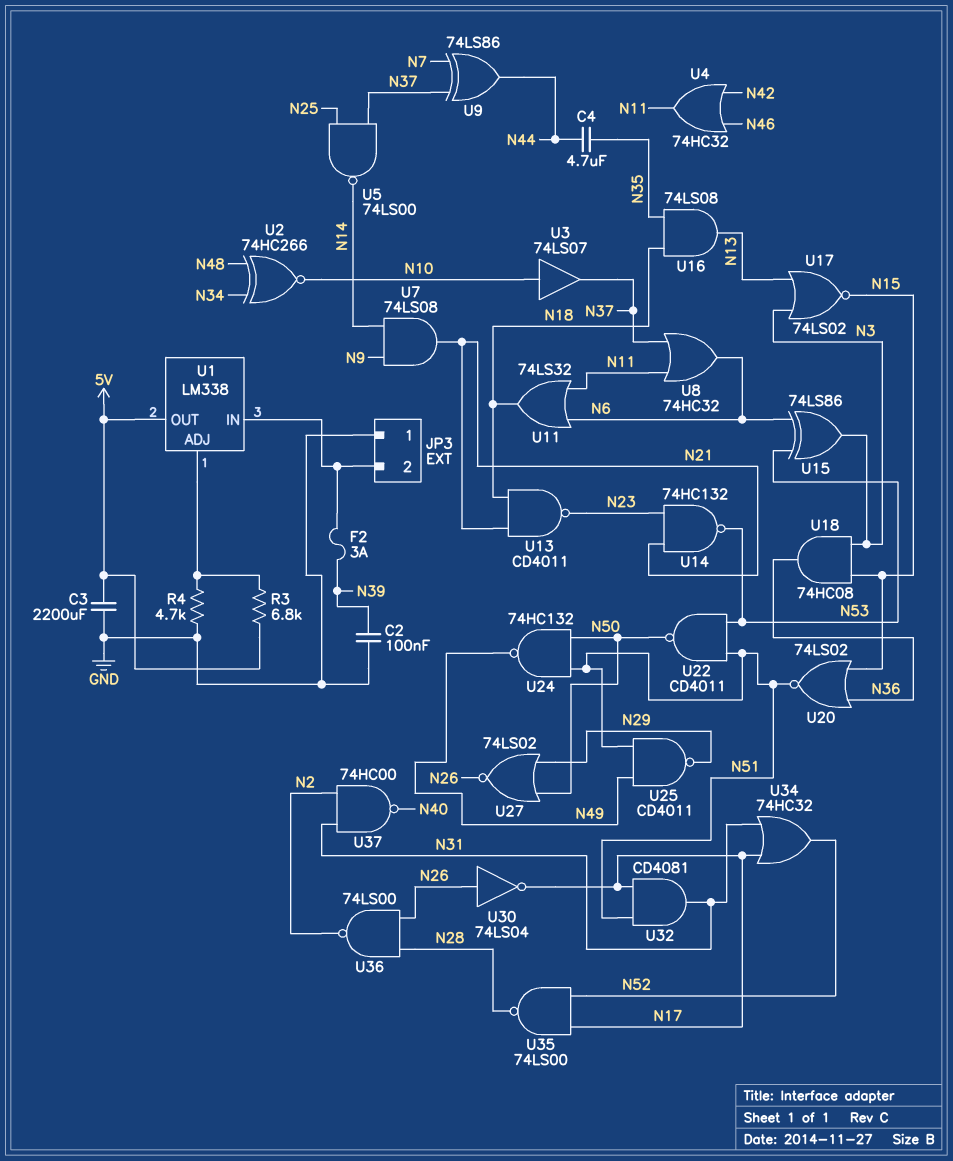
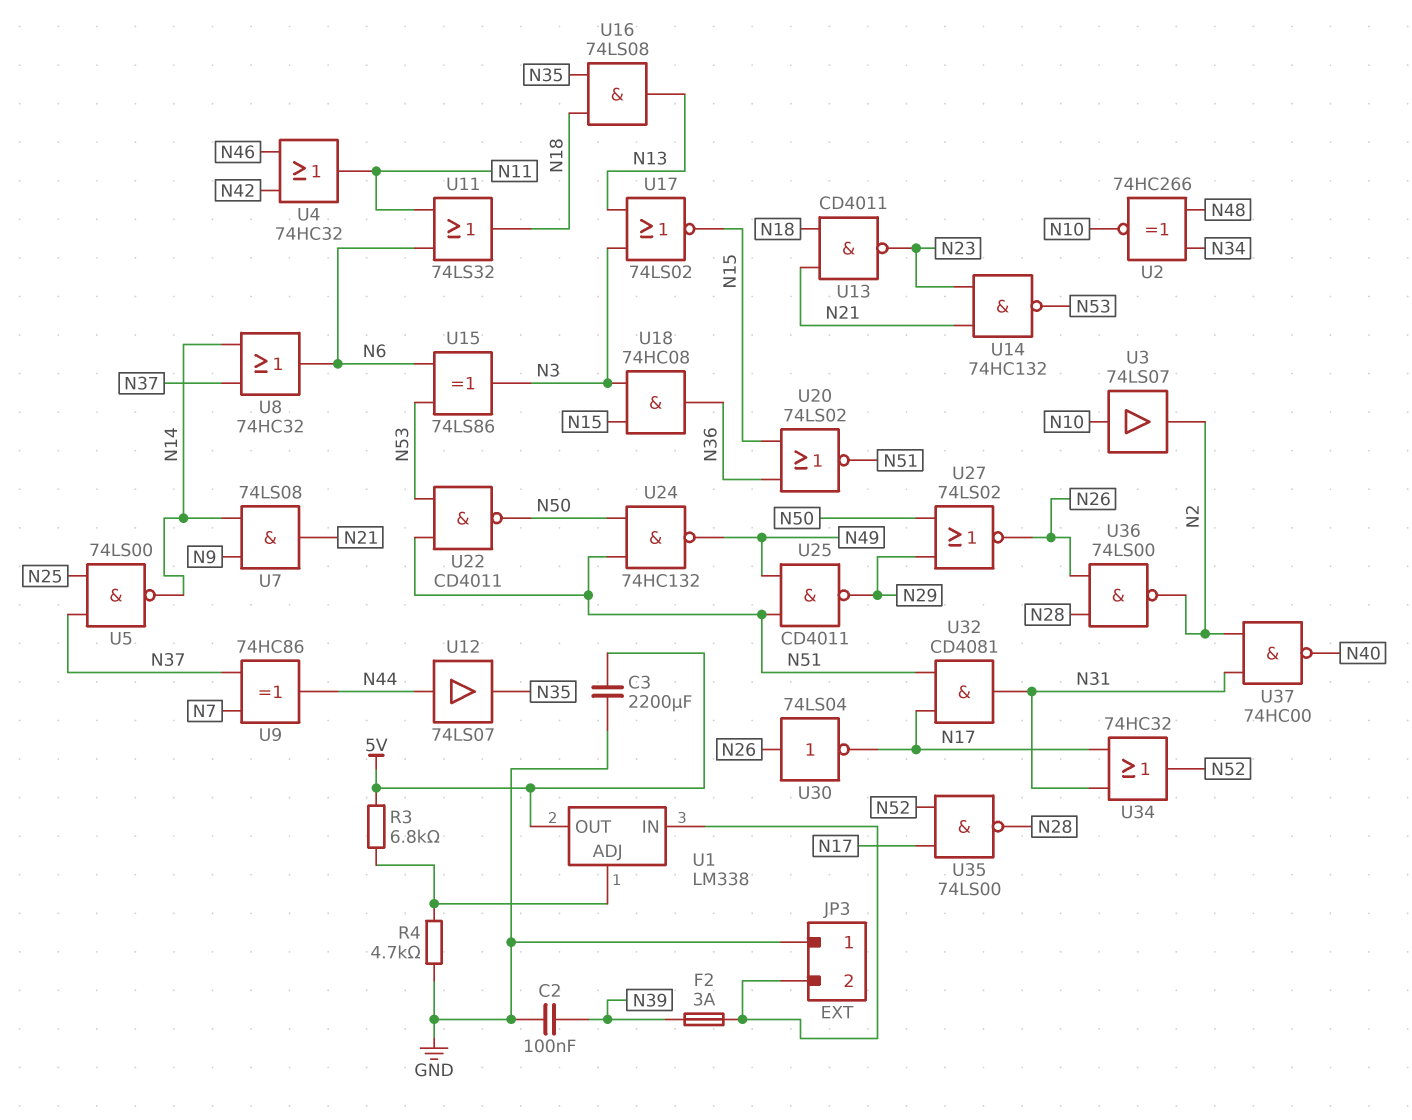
C4: 4.7uF (N35, N44) -> none
U3: buffer 74LS07 (in N10, out N37) -> buffer 74LS07 (in N10, out N2)
U8: OR 74HC32 (in N11, in N37, out N6) -> OR 74HC32 (in N14, in N37, out N6)
U9: XOR 74LS86 (in N7, in N37, out N44) -> XOR 74HC86 (in N7, in N37, out N44)
U12: none -> buffer 74LS07 (in N44, out N35)

